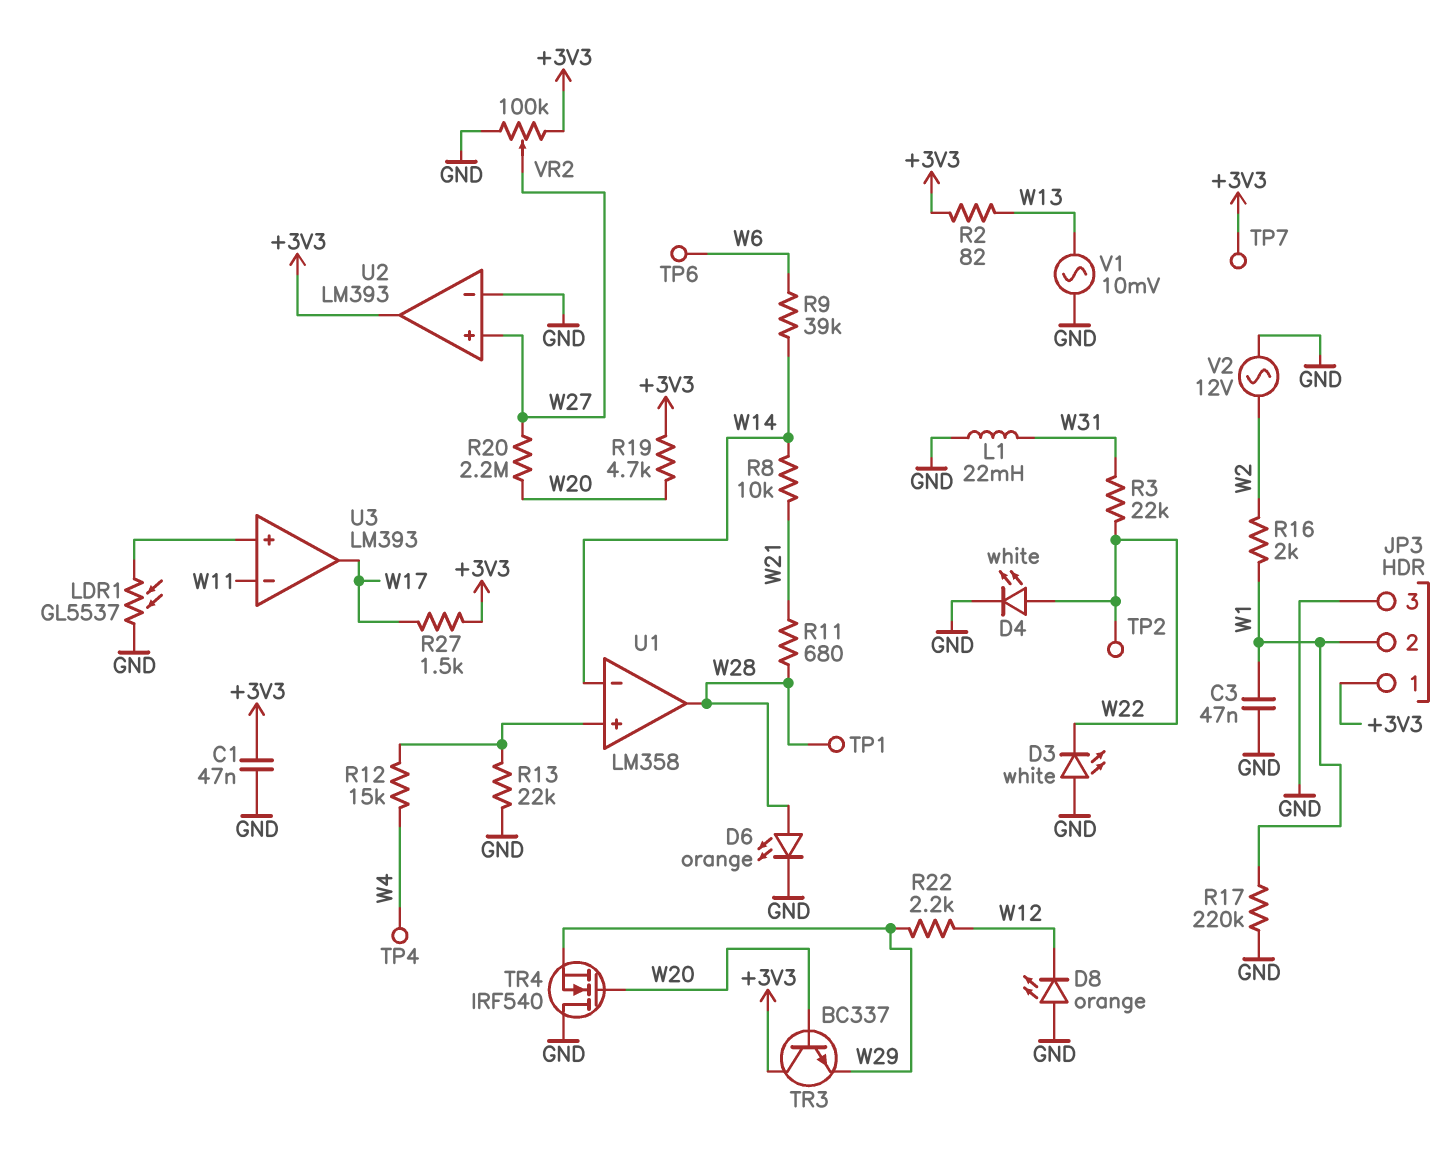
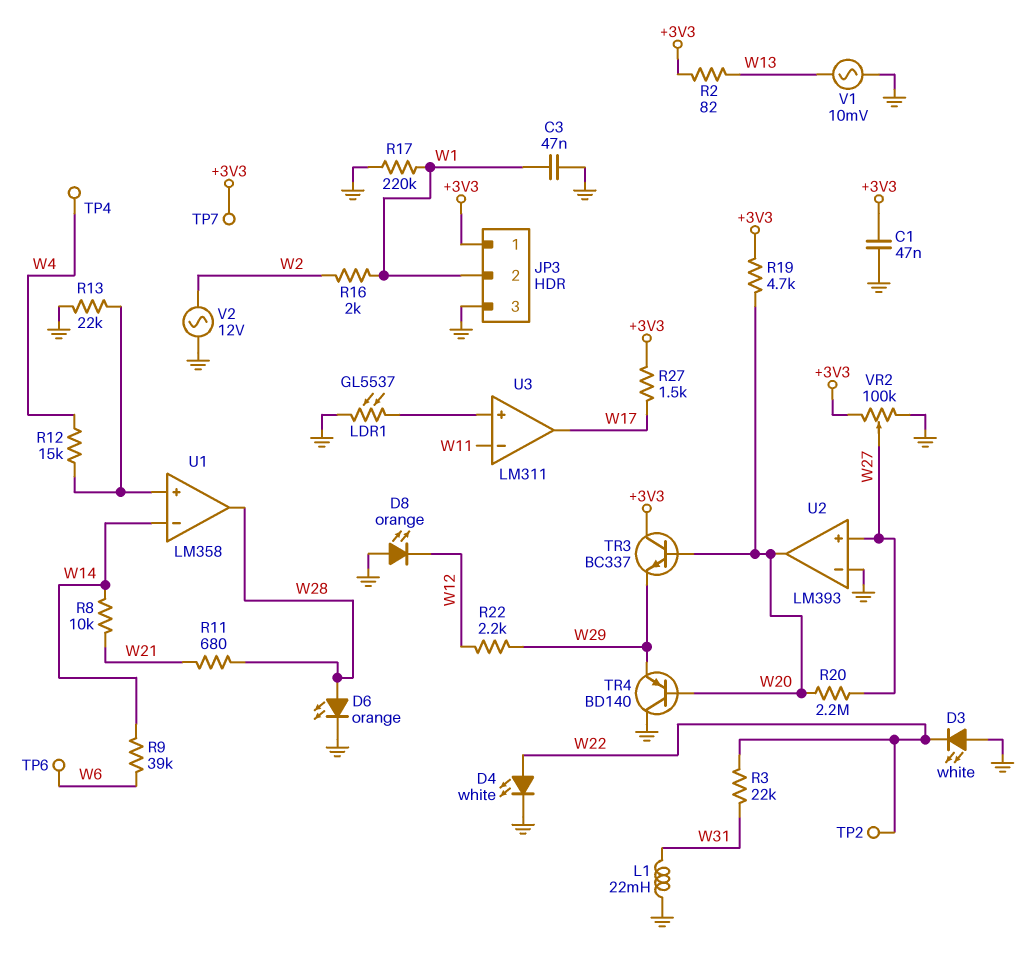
TP1: test point (W28) -> none
TR4: NMOS IRF540 (G W20, D GND, S W29) -> PNP BD140 (B W20, C GND, E W29)
U2 pin out: +3V3 -> W20
U3: LM393 -> LM311

